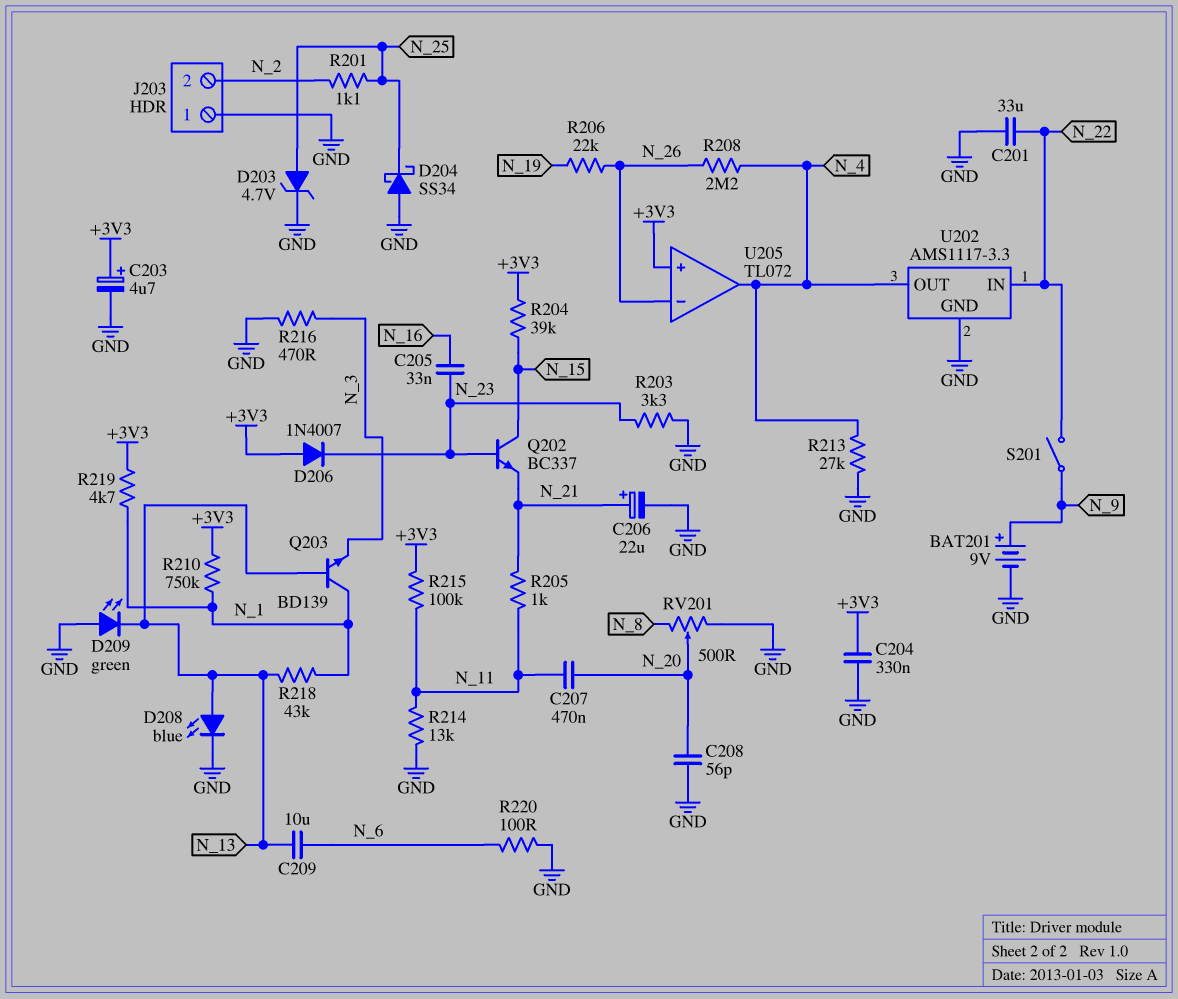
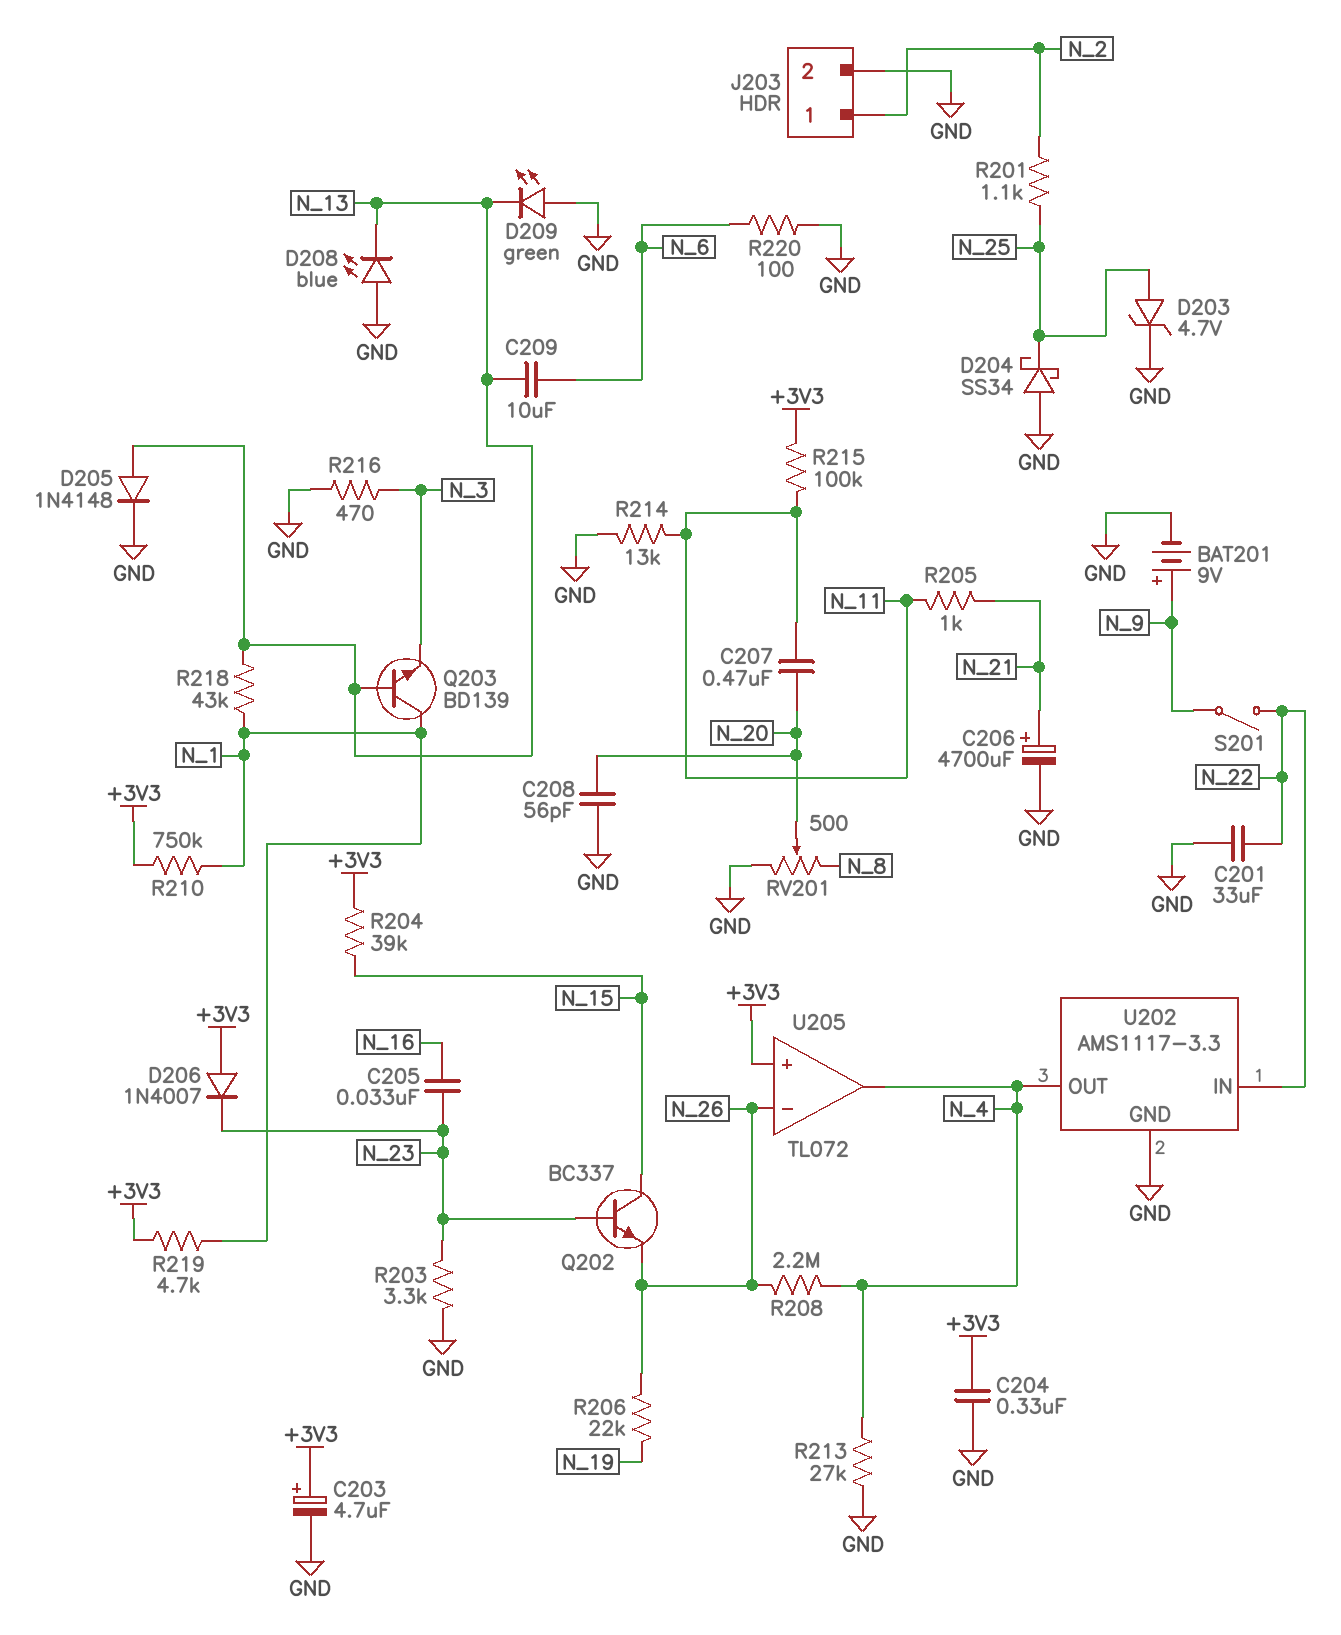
C206: 22uF (plus N_21, minus GND) -> 4700uF (plus N_21, minus GND)
D205: none -> diode 1N4148 (A N_13, K GND)
D208: LED blue (A N_13, K GND) -> LED blue (A GND, K N_13)
J203 pin 1: GND -> N_2
J203 pin 2: N_2 -> GND
Q202: NPN BC337 (B N_23, C N_15, E N_21) -> NPN BC337 (B N_23, C N_15, E N_26)

